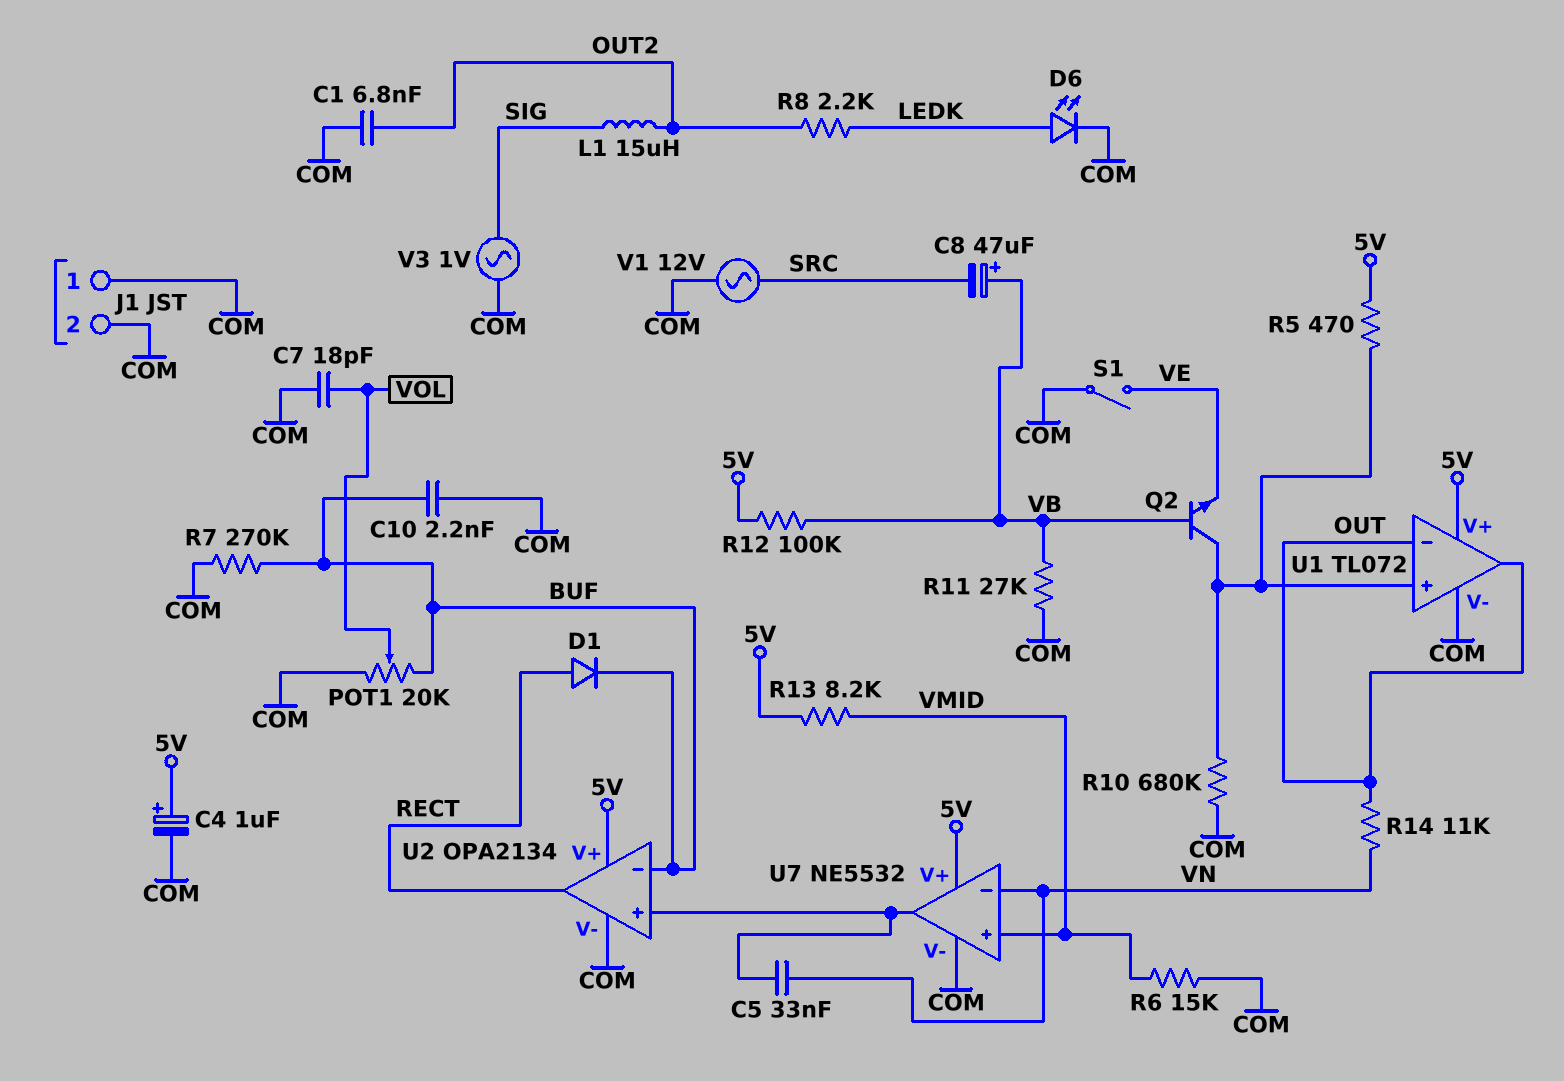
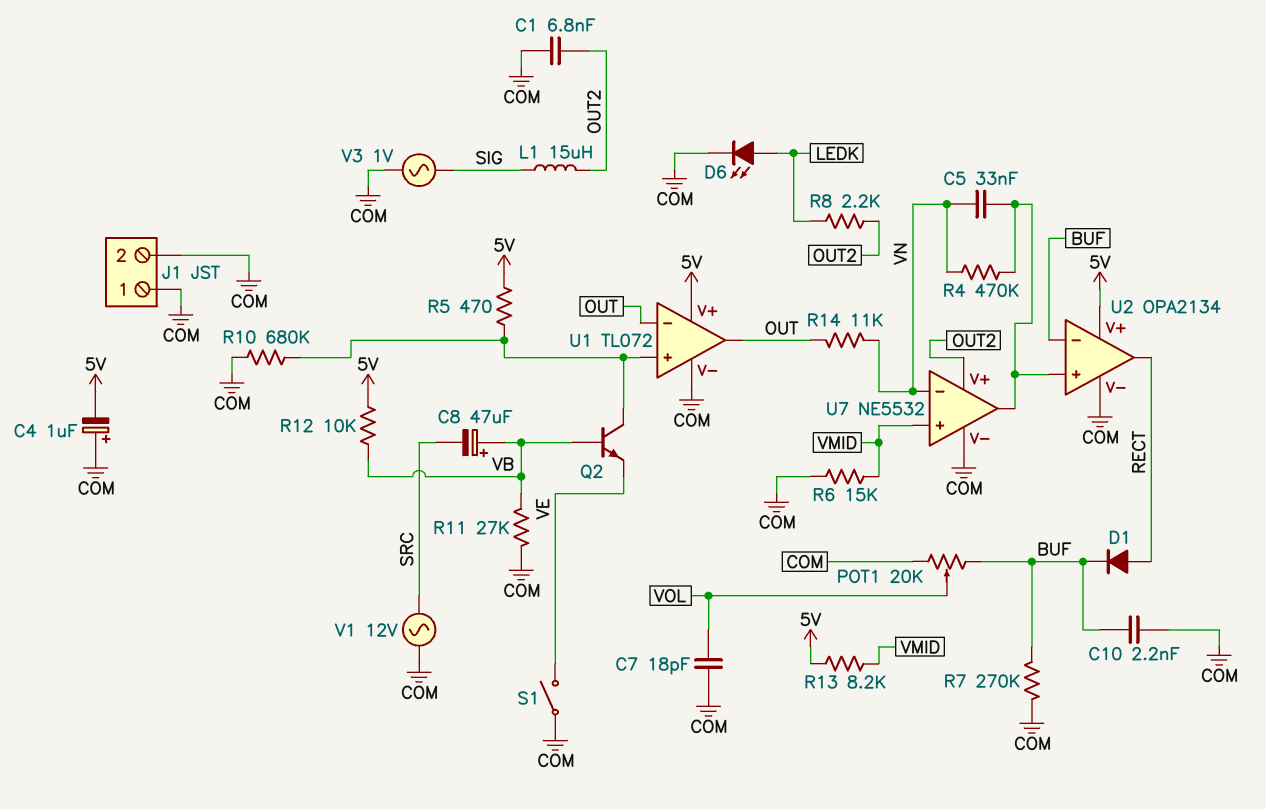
C4: 1uF (plus 5V, minus COM) -> 1uF (plus COM, minus 5V)
R4: none -> 470k (U2/in+, VN)
R12: 100k (5V, VB) -> 10k (5V, VB)
U7 pin V+: 5V -> OUT2

